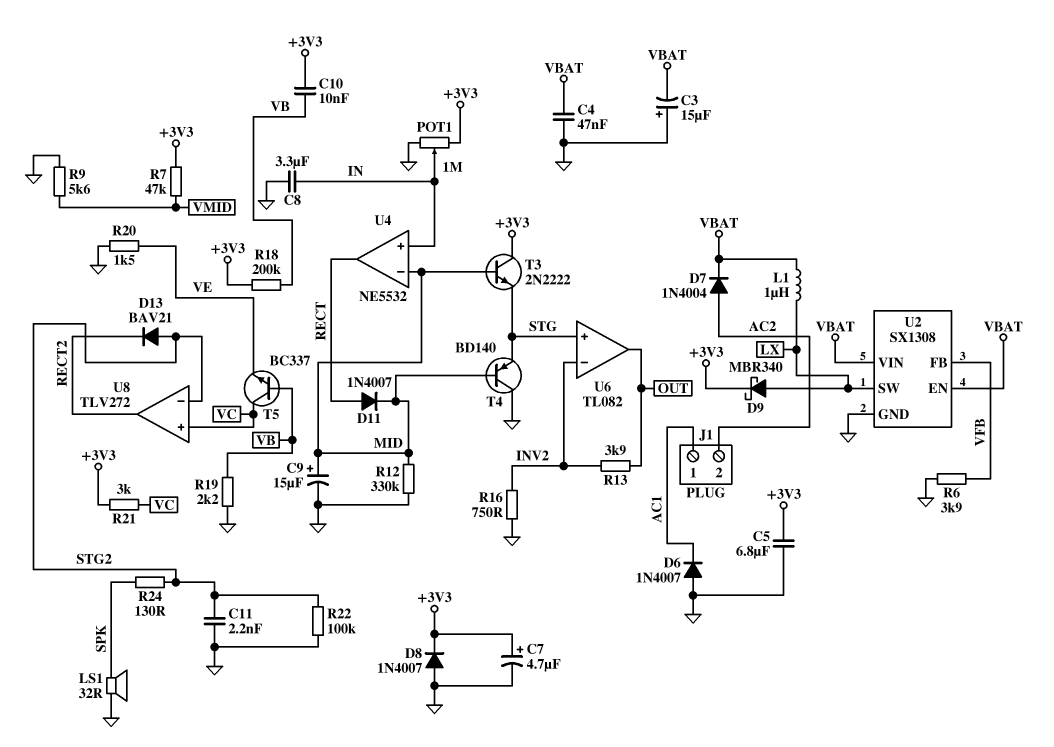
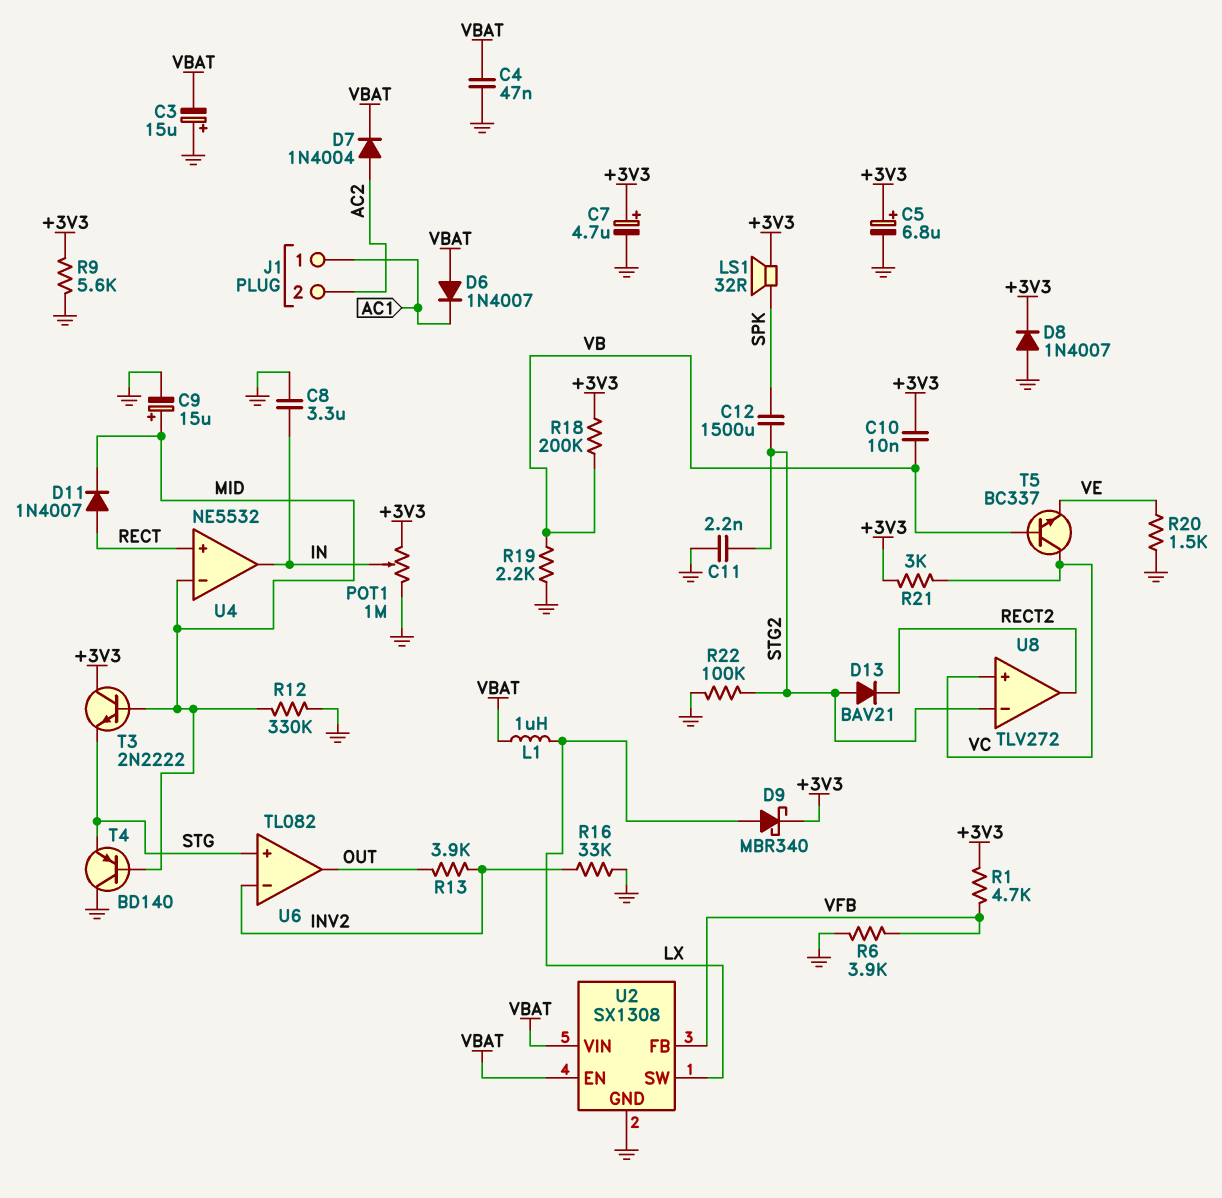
C5: 6.8uF (+3V3, GND) -> 6.8uF (plus +3V3, minus GND)
C12: none -> 1500uF (SPK, STG2)
D6: diode 1N4007 (A GND, K AC1) -> diode 1N4007 (A VBAT, K AC1)
LS1: speaker 32R (GND, SPK) -> speaker 32R (+3V3, SPK)
R1: none -> 4.7k (+3V3, VFB)
R7: 47k (+3V3, VMID) -> none
R9: 5.6k (GND, VMID) -> 5.6k (+3V3, GND)
R16: 750 (GND, INV2) -> 33k (GND, INV2)
R24: 130 (SPK, STG2) -> none
U4 pin in+: IN -> RECT
U4 pin out: RECT -> IN

